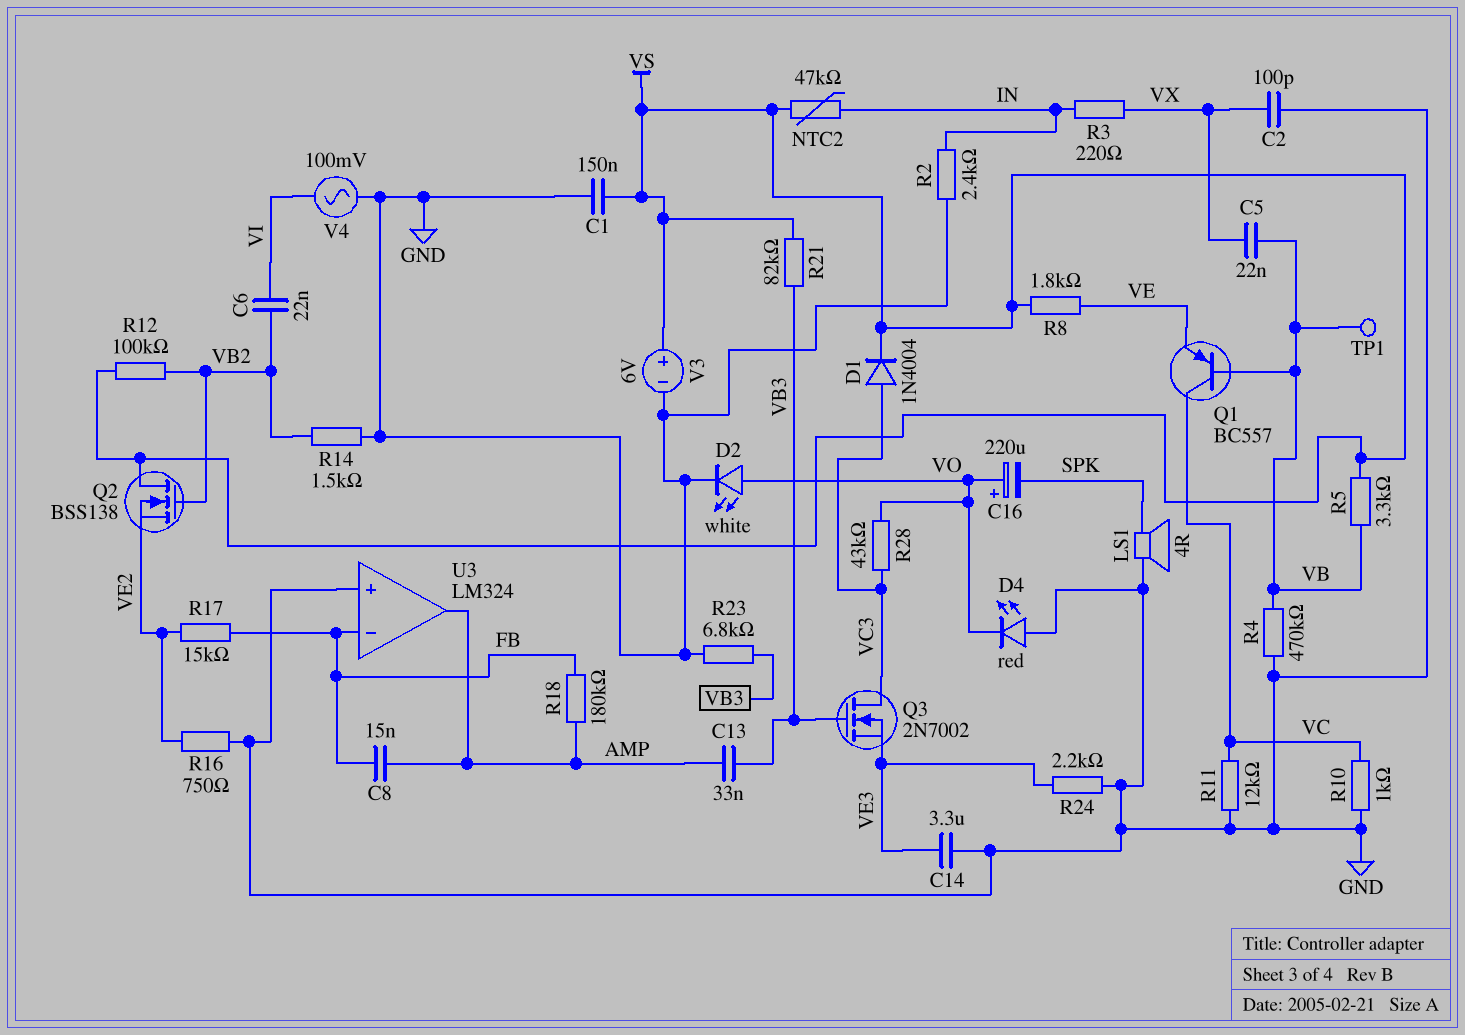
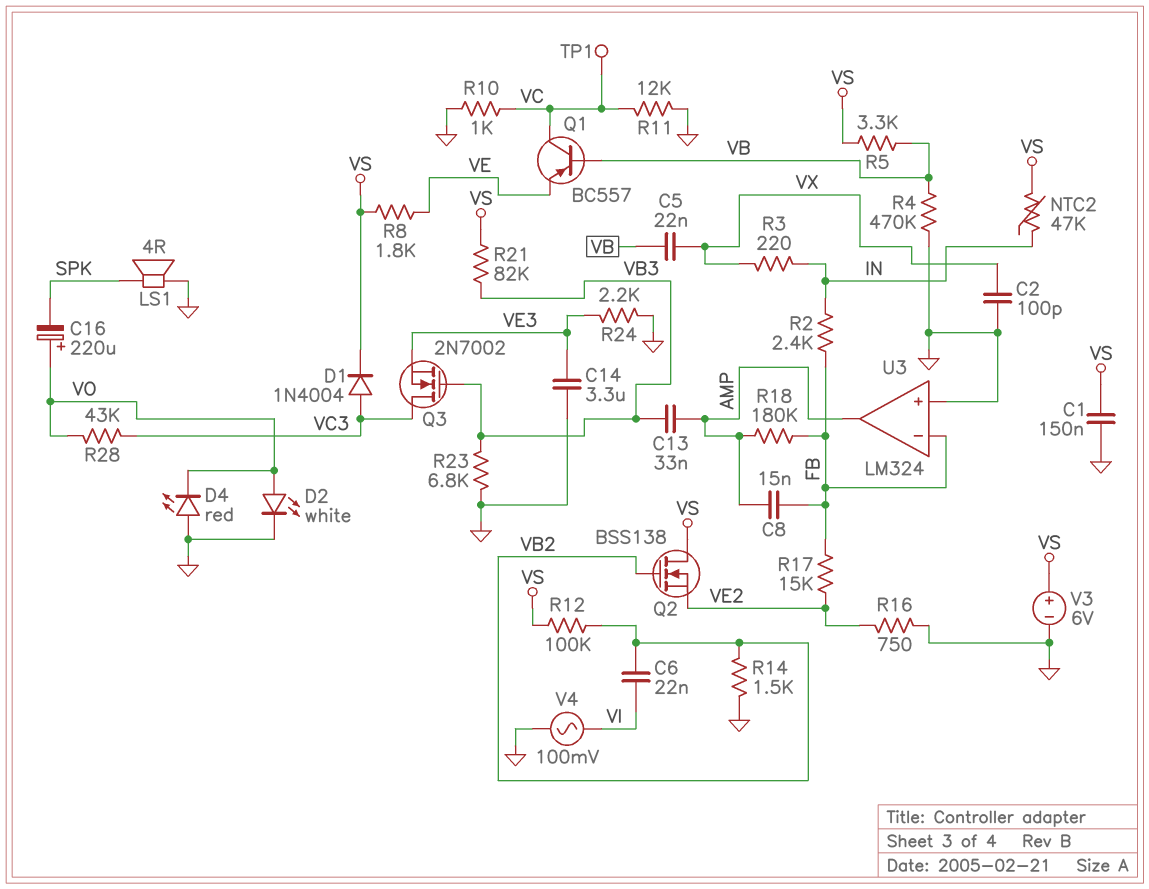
R2: 2.4k (GND, IN) -> 2.4k (FB, IN)
TP1: test point (VB) -> test point (VC)

